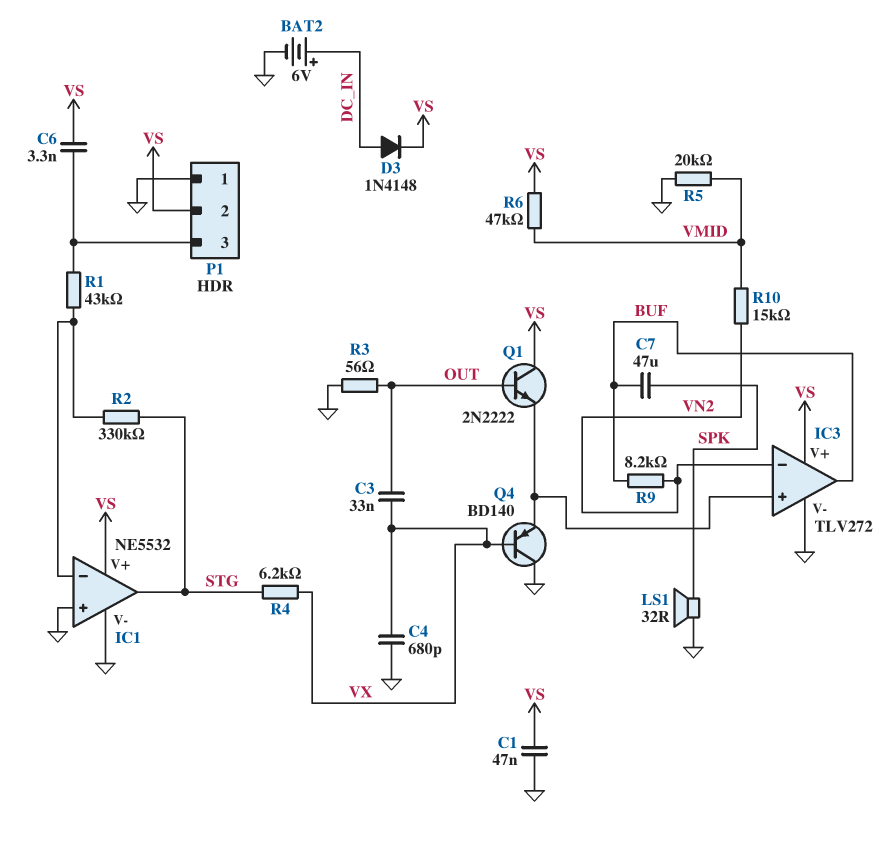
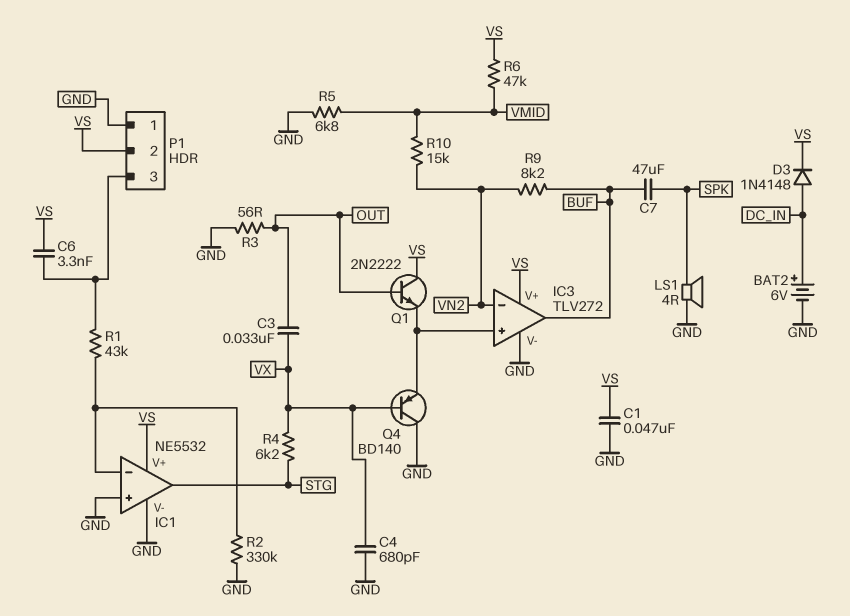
LS1: speaker 32R (GND, SPK) -> speaker 4R (GND, SPK)
R2: 330k (IC1/in-, STG) -> 330k (GND, IC1/in-)
R5: 20k (GND, VMID) -> 6.8k (GND, VMID)

